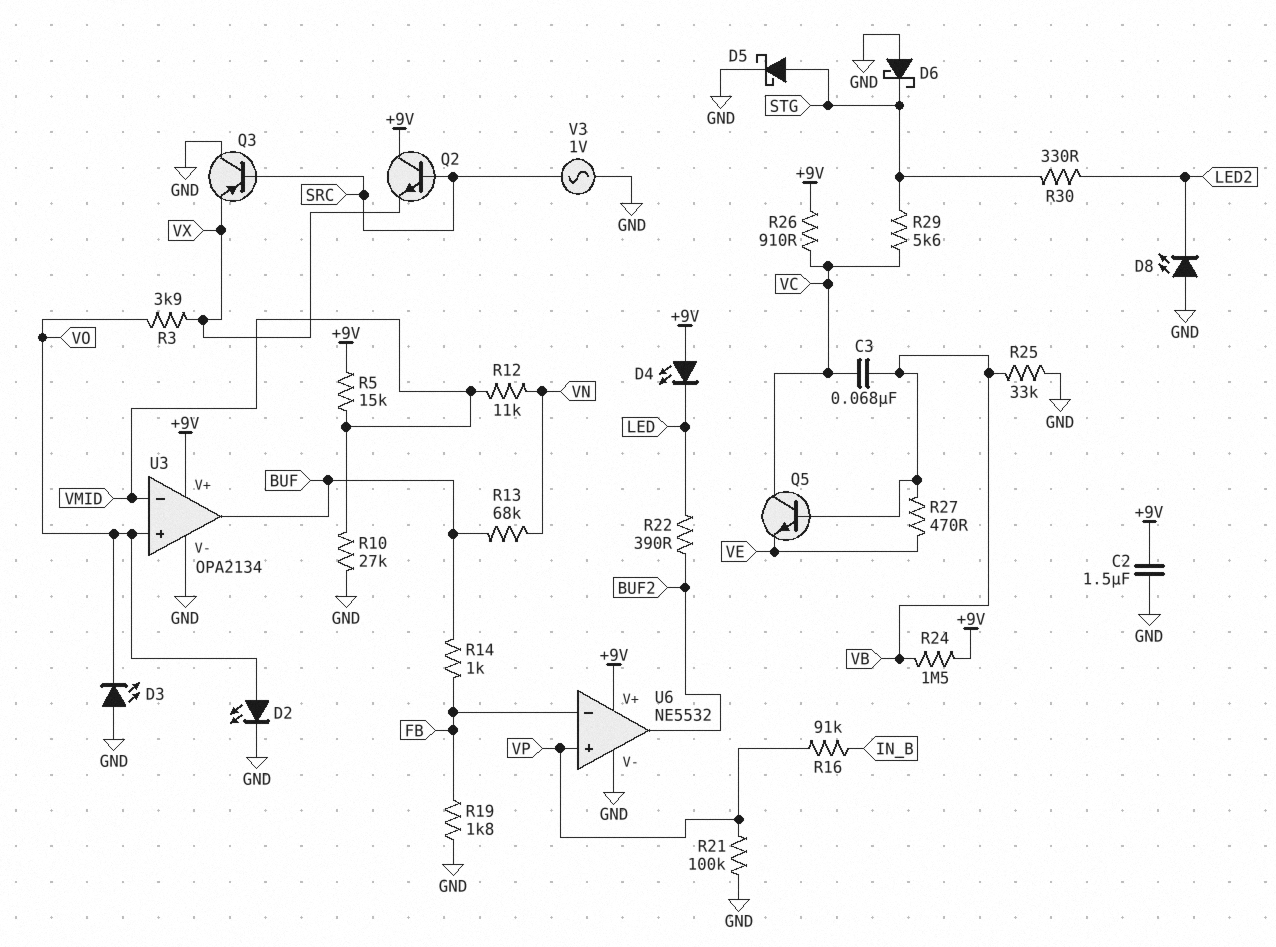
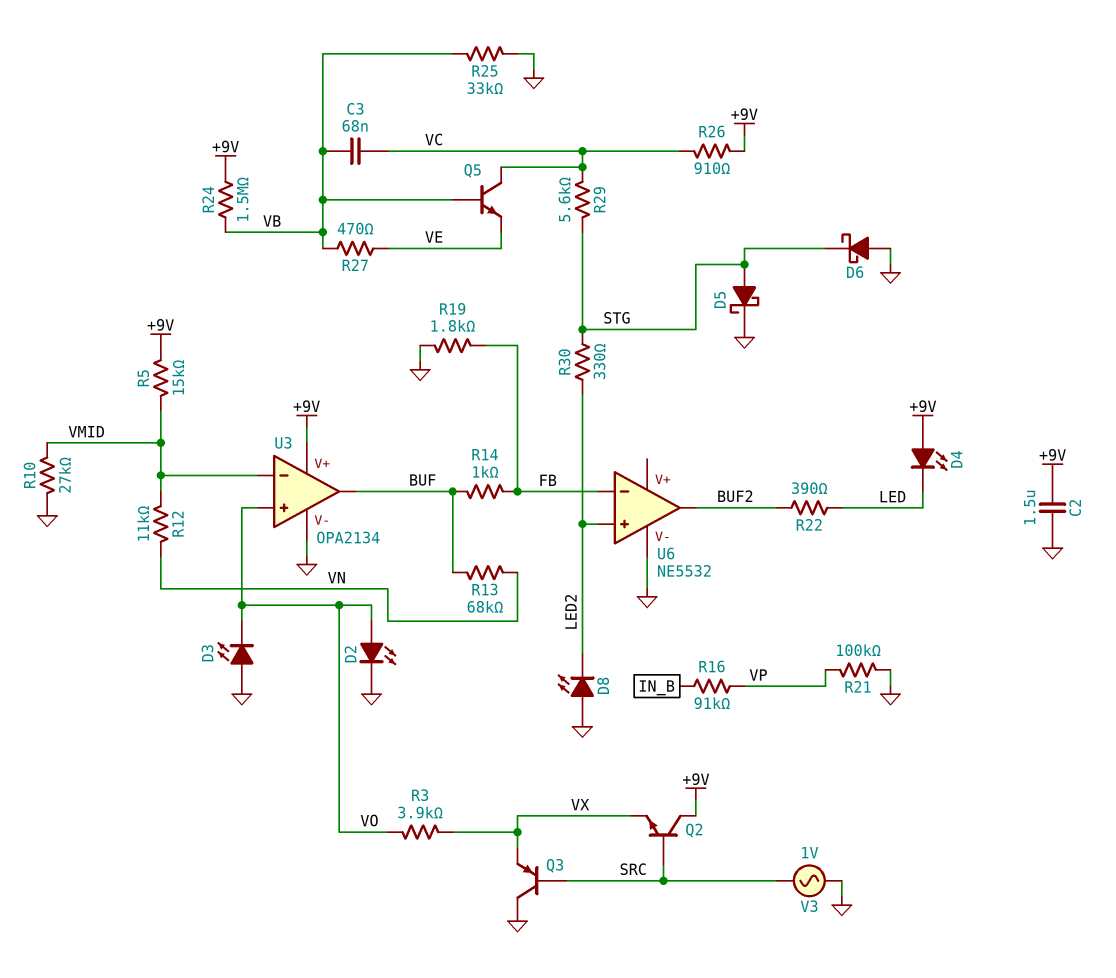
U6 pin V+: +9V -> none
U6 pin in+: VP -> LED2

